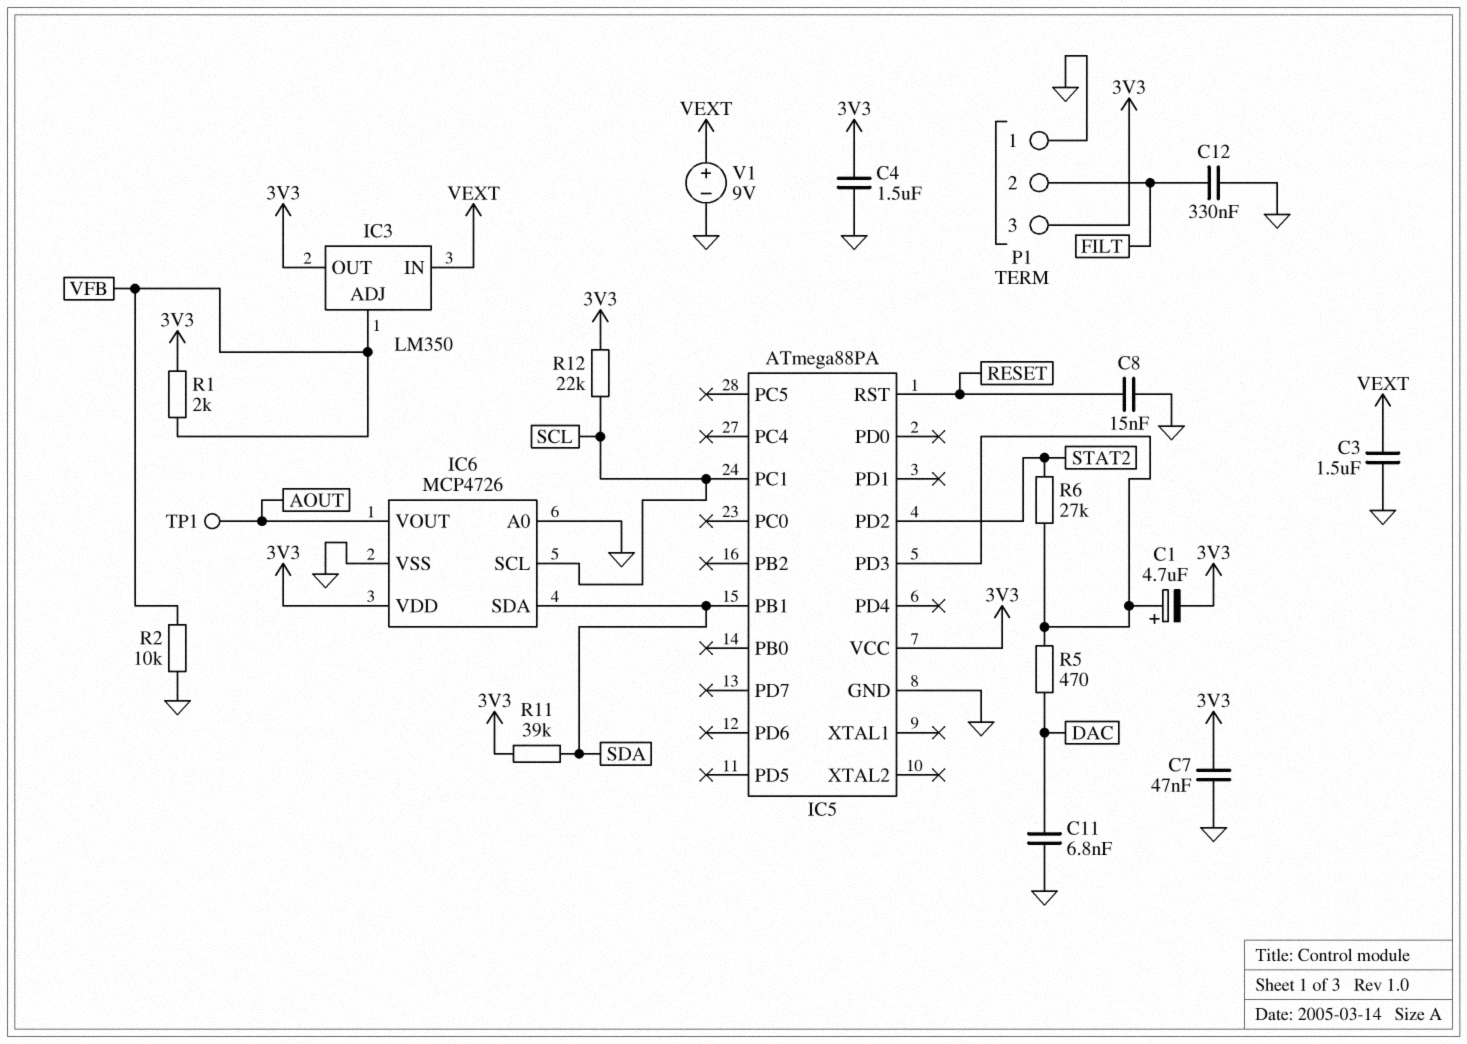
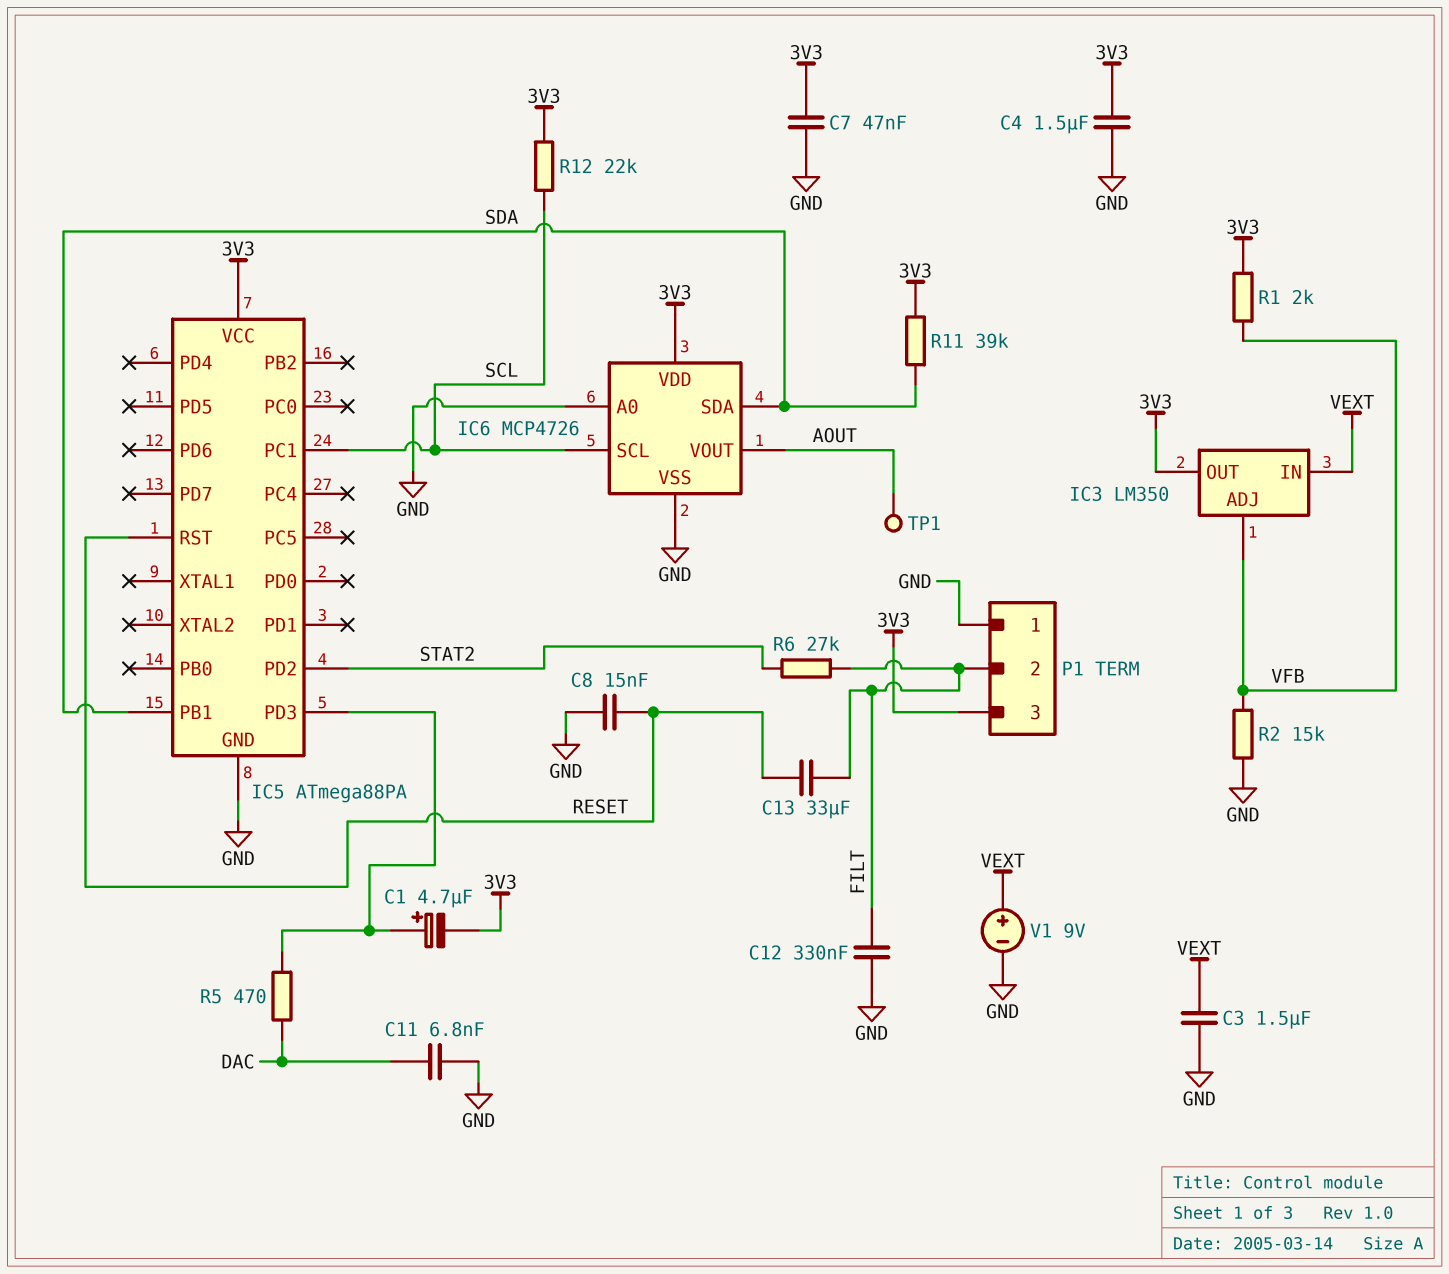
C13: none -> 33uF (FILT, RESET)
R2: 10k (GND, VFB) -> 15k (GND, VFB)
R6: 27k (IC5/PD3, STAT2) -> 27k (FILT, STAT2)

